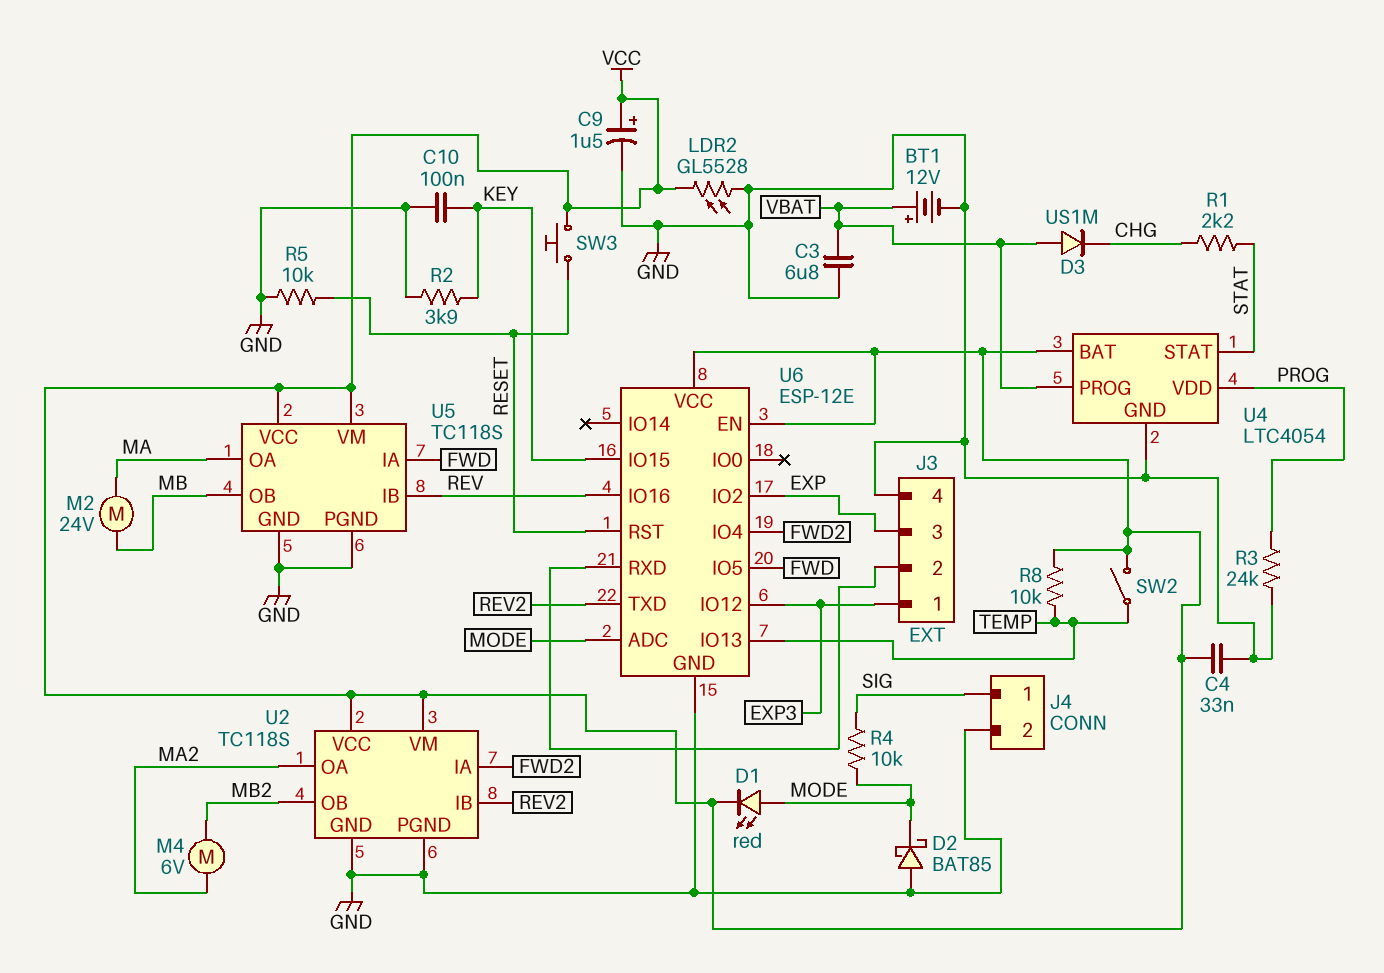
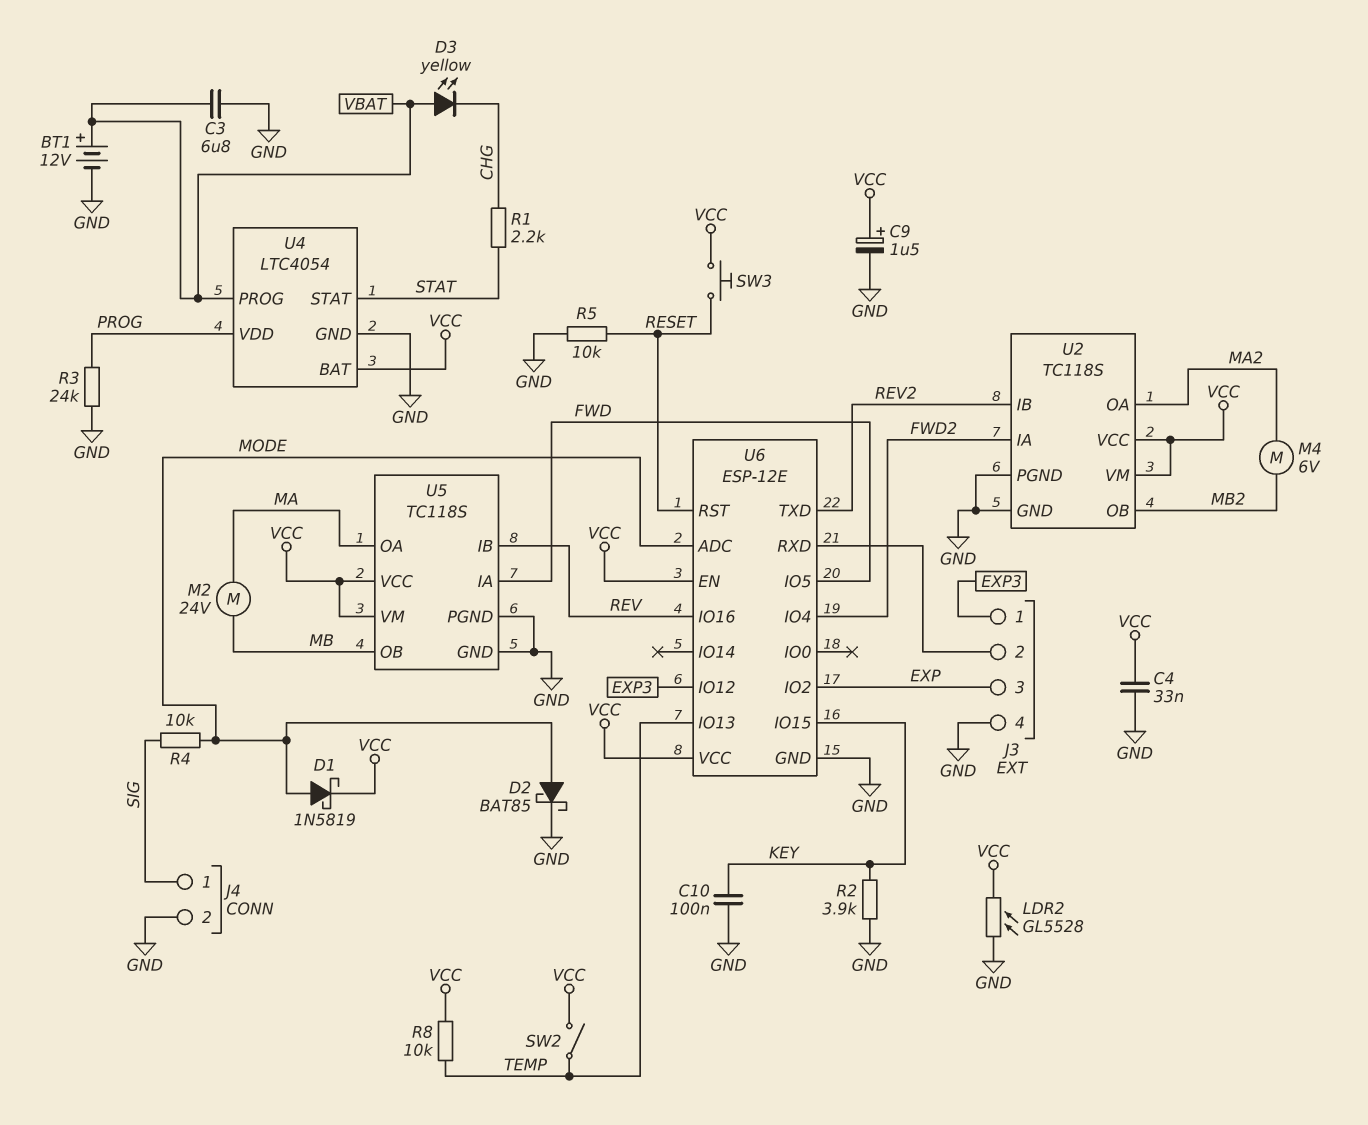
D1: LED red (A MODE, K VCC) -> schottky 1N5819 (A MODE, K VCC)
D2: schottky BAT85 (A GND, K MODE) -> schottky BAT85 (A MODE, K GND)
D3: diode US1M (A VBAT, K CHG) -> LED yellow (A VBAT, K CHG)

